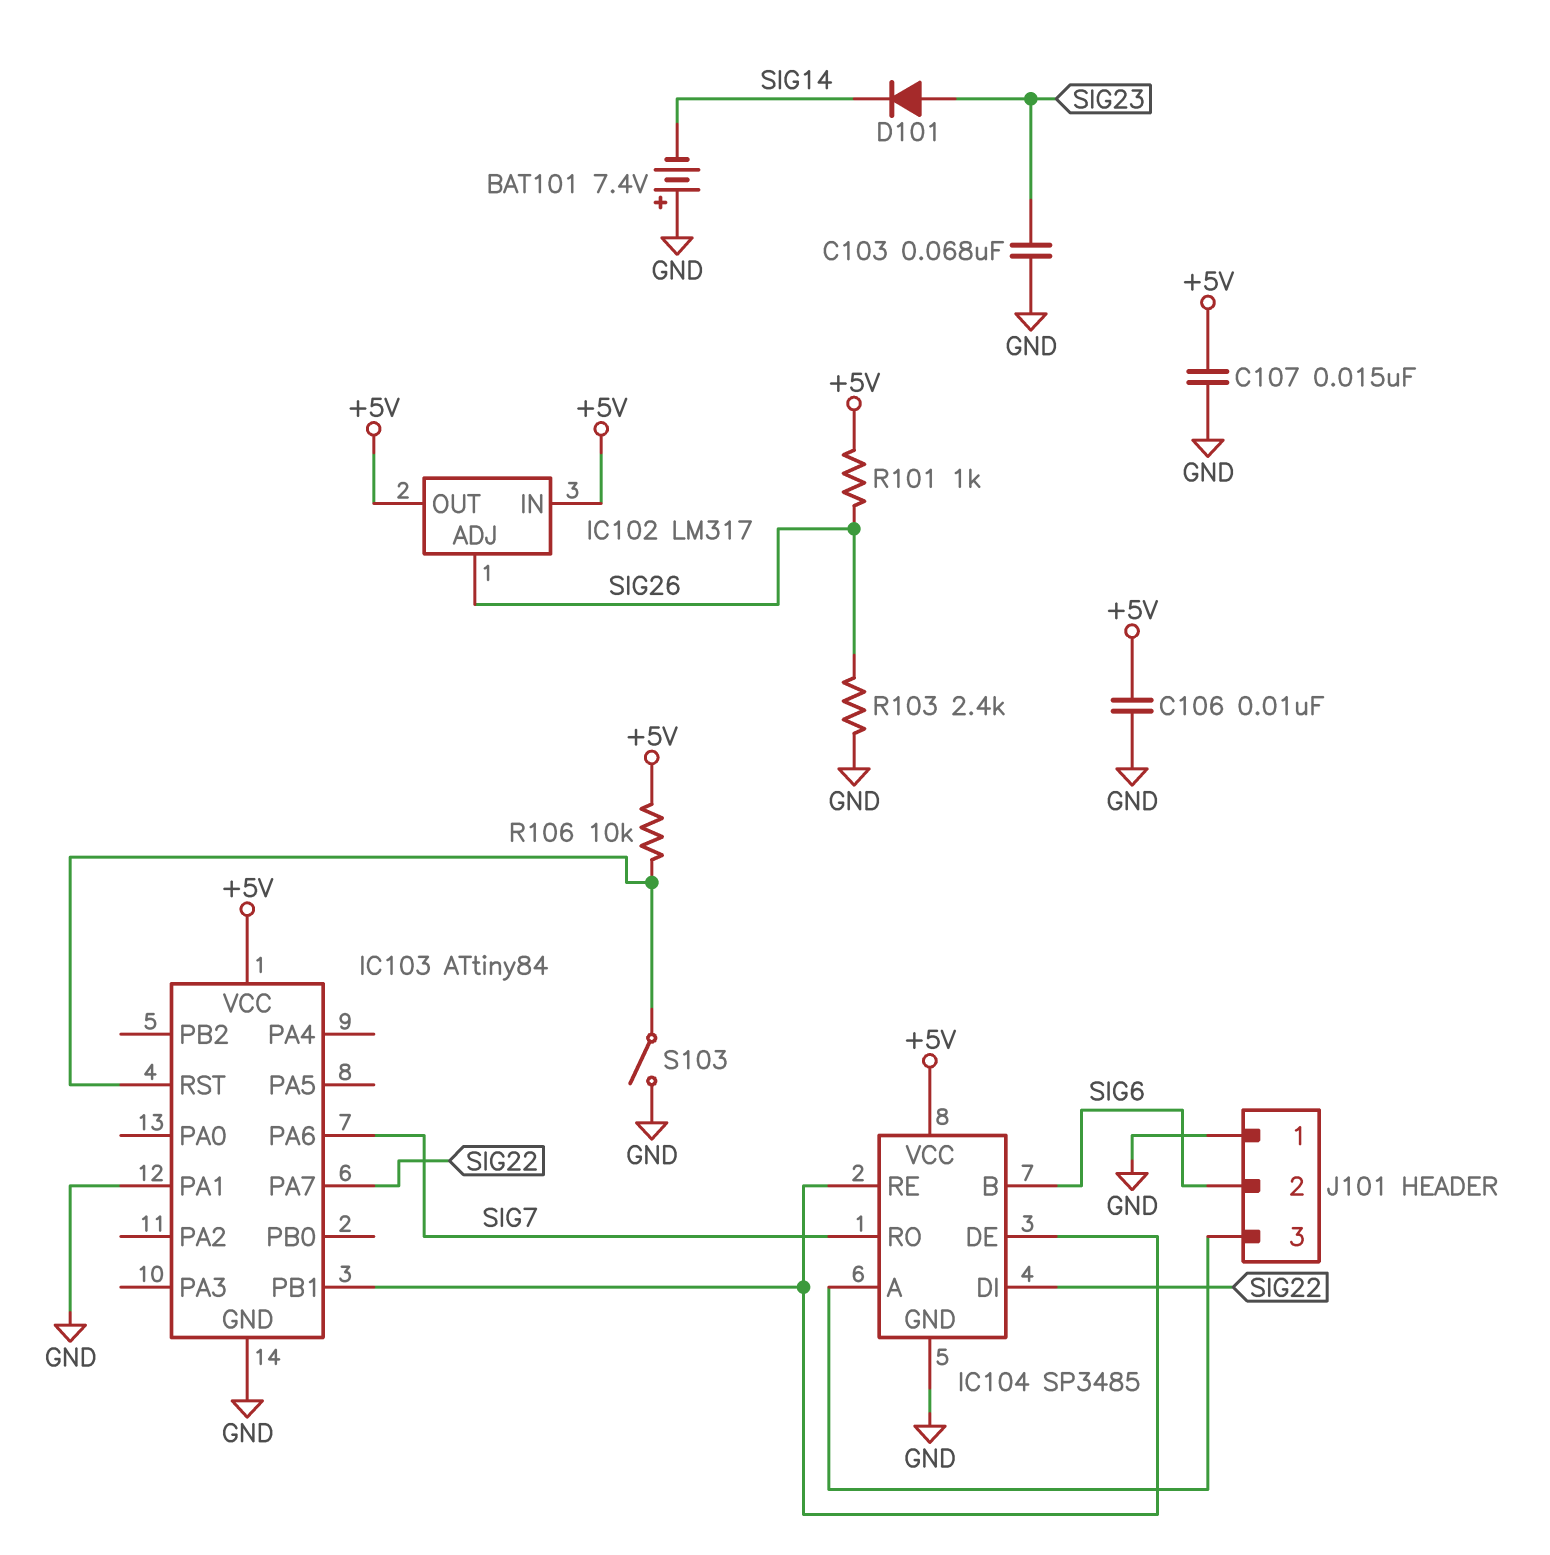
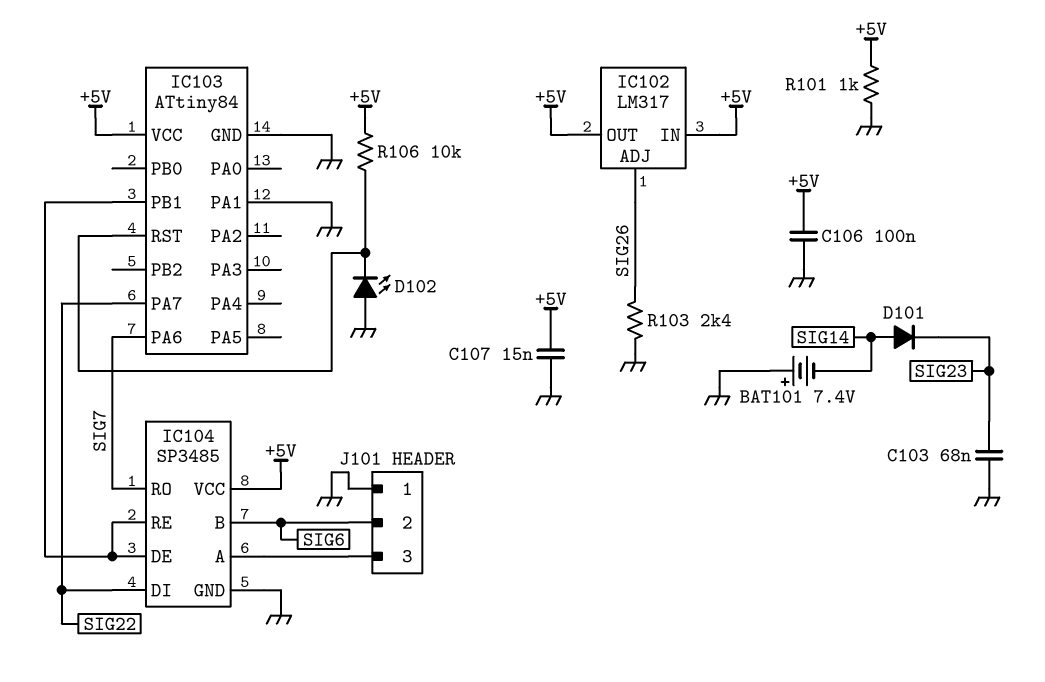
C106: 10nF (+5V, GND) -> 100nF (+5V, GND)
D101: diode (A SIG23, K SIG14) -> diode (A SIG14, K SIG23)
D102: none -> LED (A GND, K IC103/RST)
R101: 1k (+5V, SIG26) -> 1k (+5V, GND)
S103: switch (GND, IC103/RST) -> none

